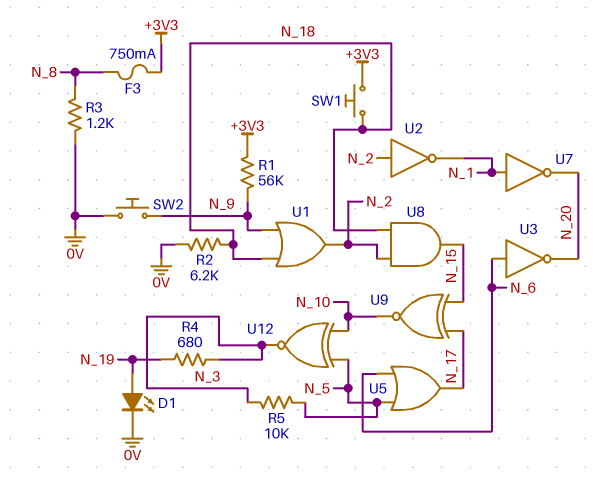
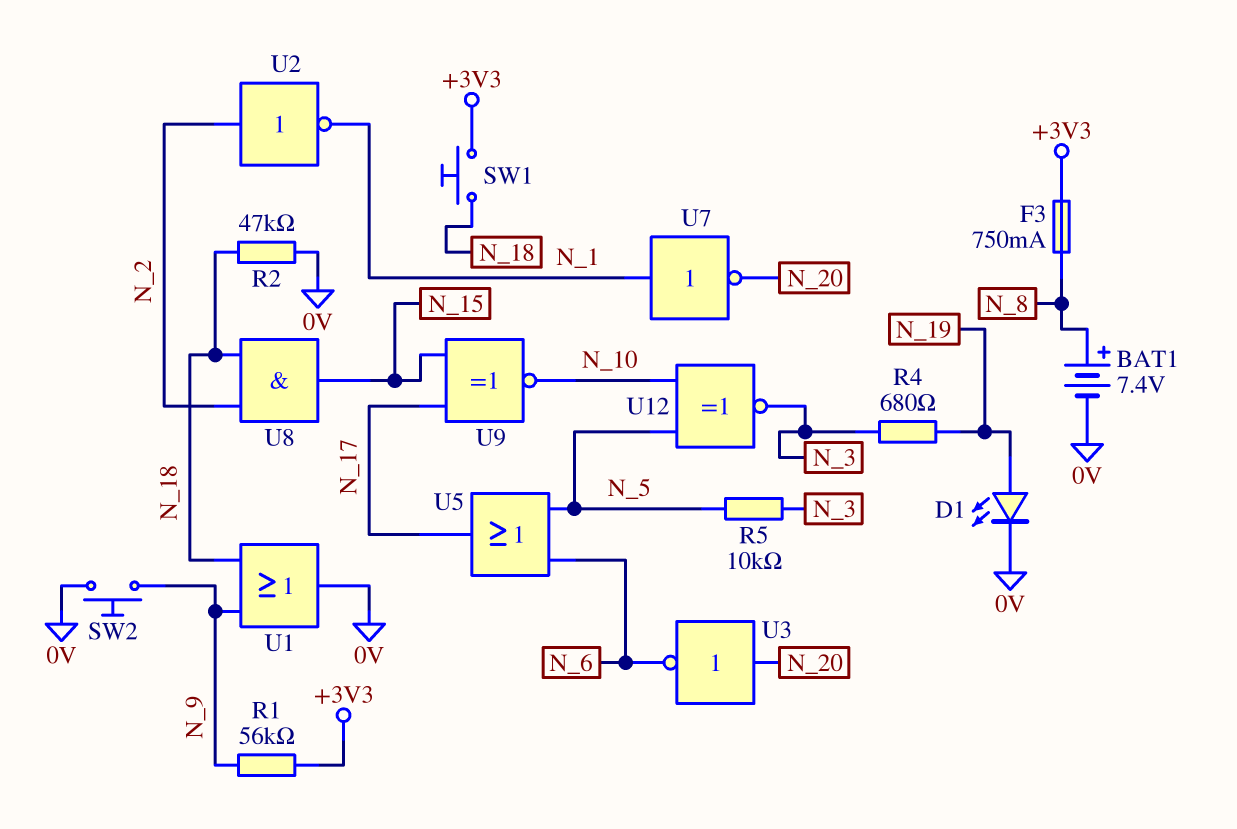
BAT1: none -> 7.4V (plus N_8, minus 0V)
R2: 6.2k (0V, N_18) -> 47k (0V, N_18)
R3: 1.2k (0V, N_8) -> none
U1: OR (in N_9, in N_18, out N_2) -> OR (in N_9, in N_18, out 0V)
U3: NOT (in N_6, out N_20) -> NOT (in N_20, out N_6)

